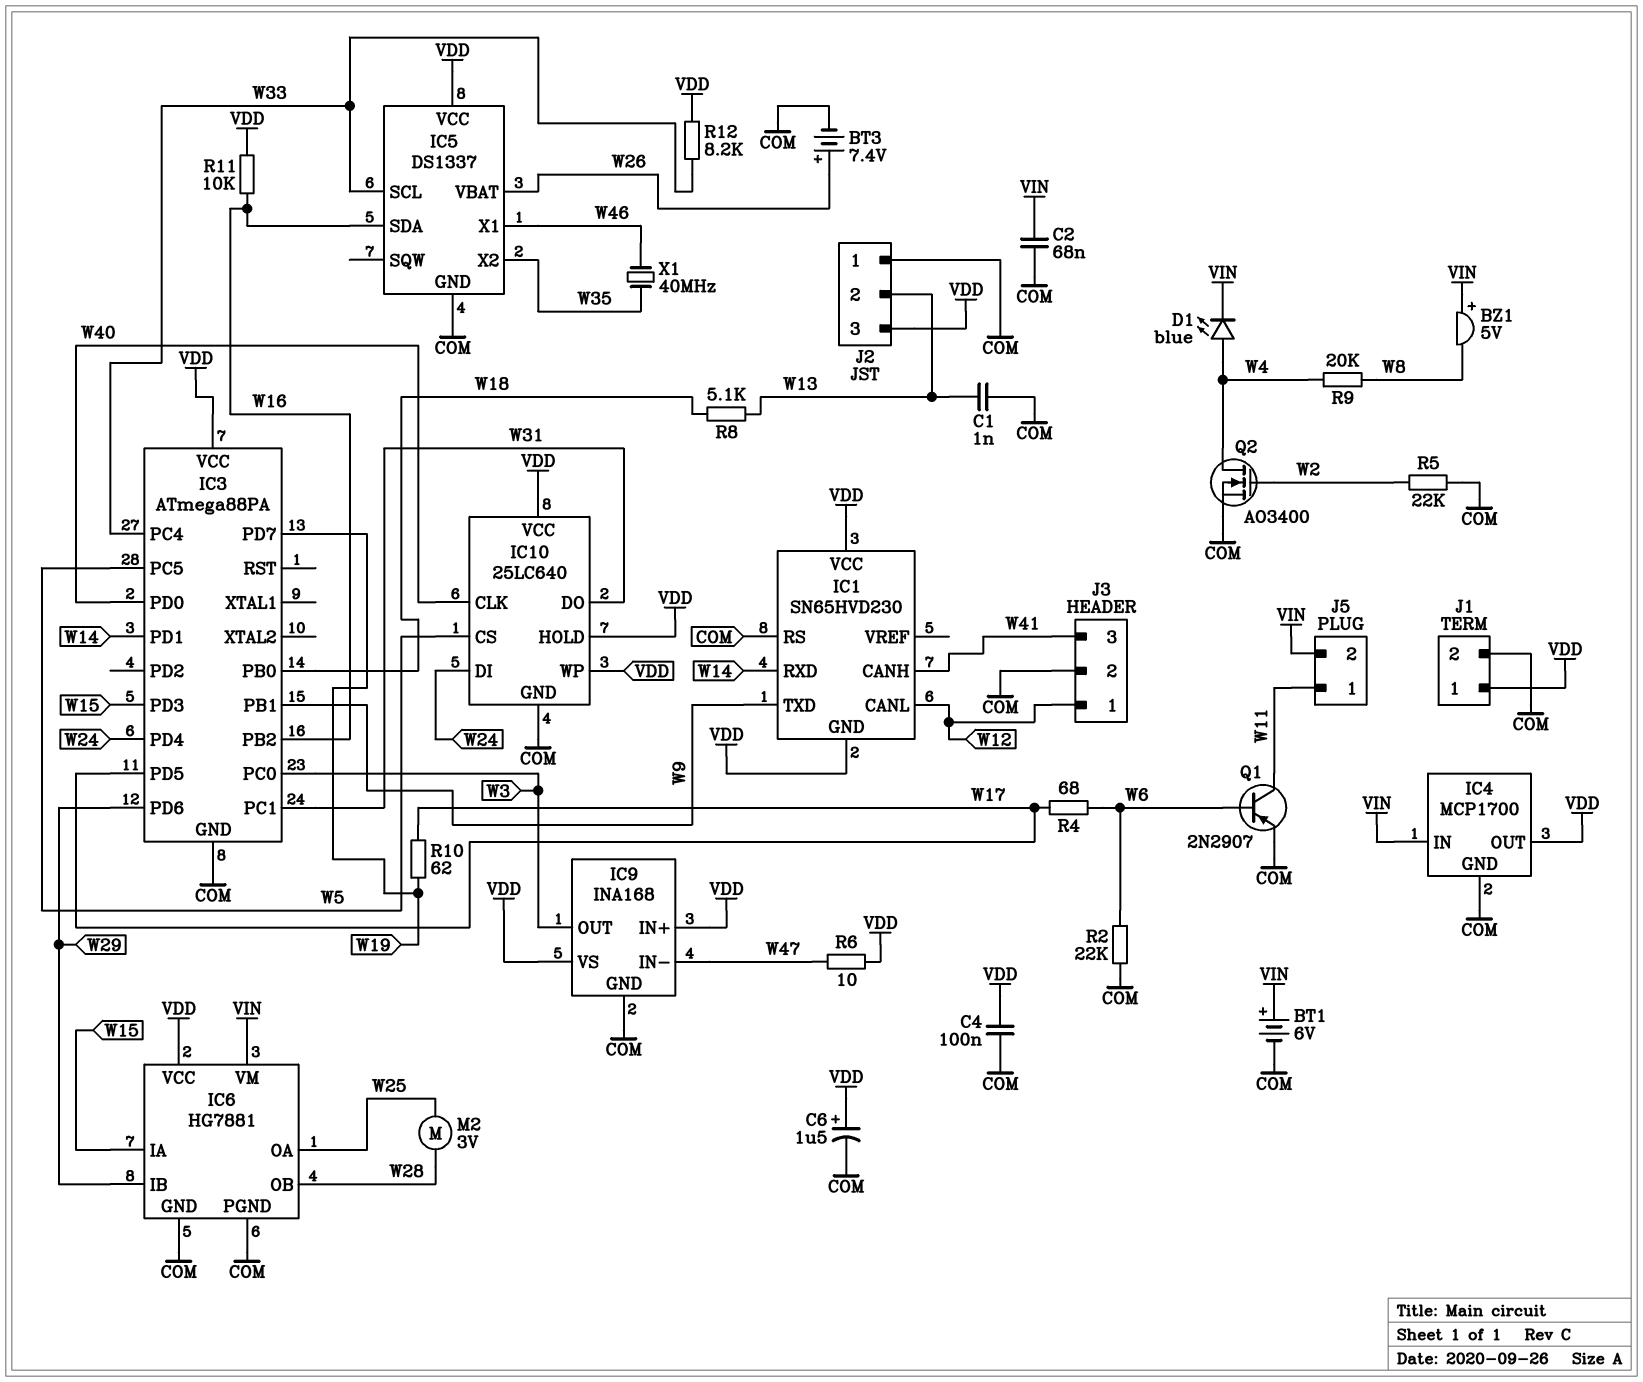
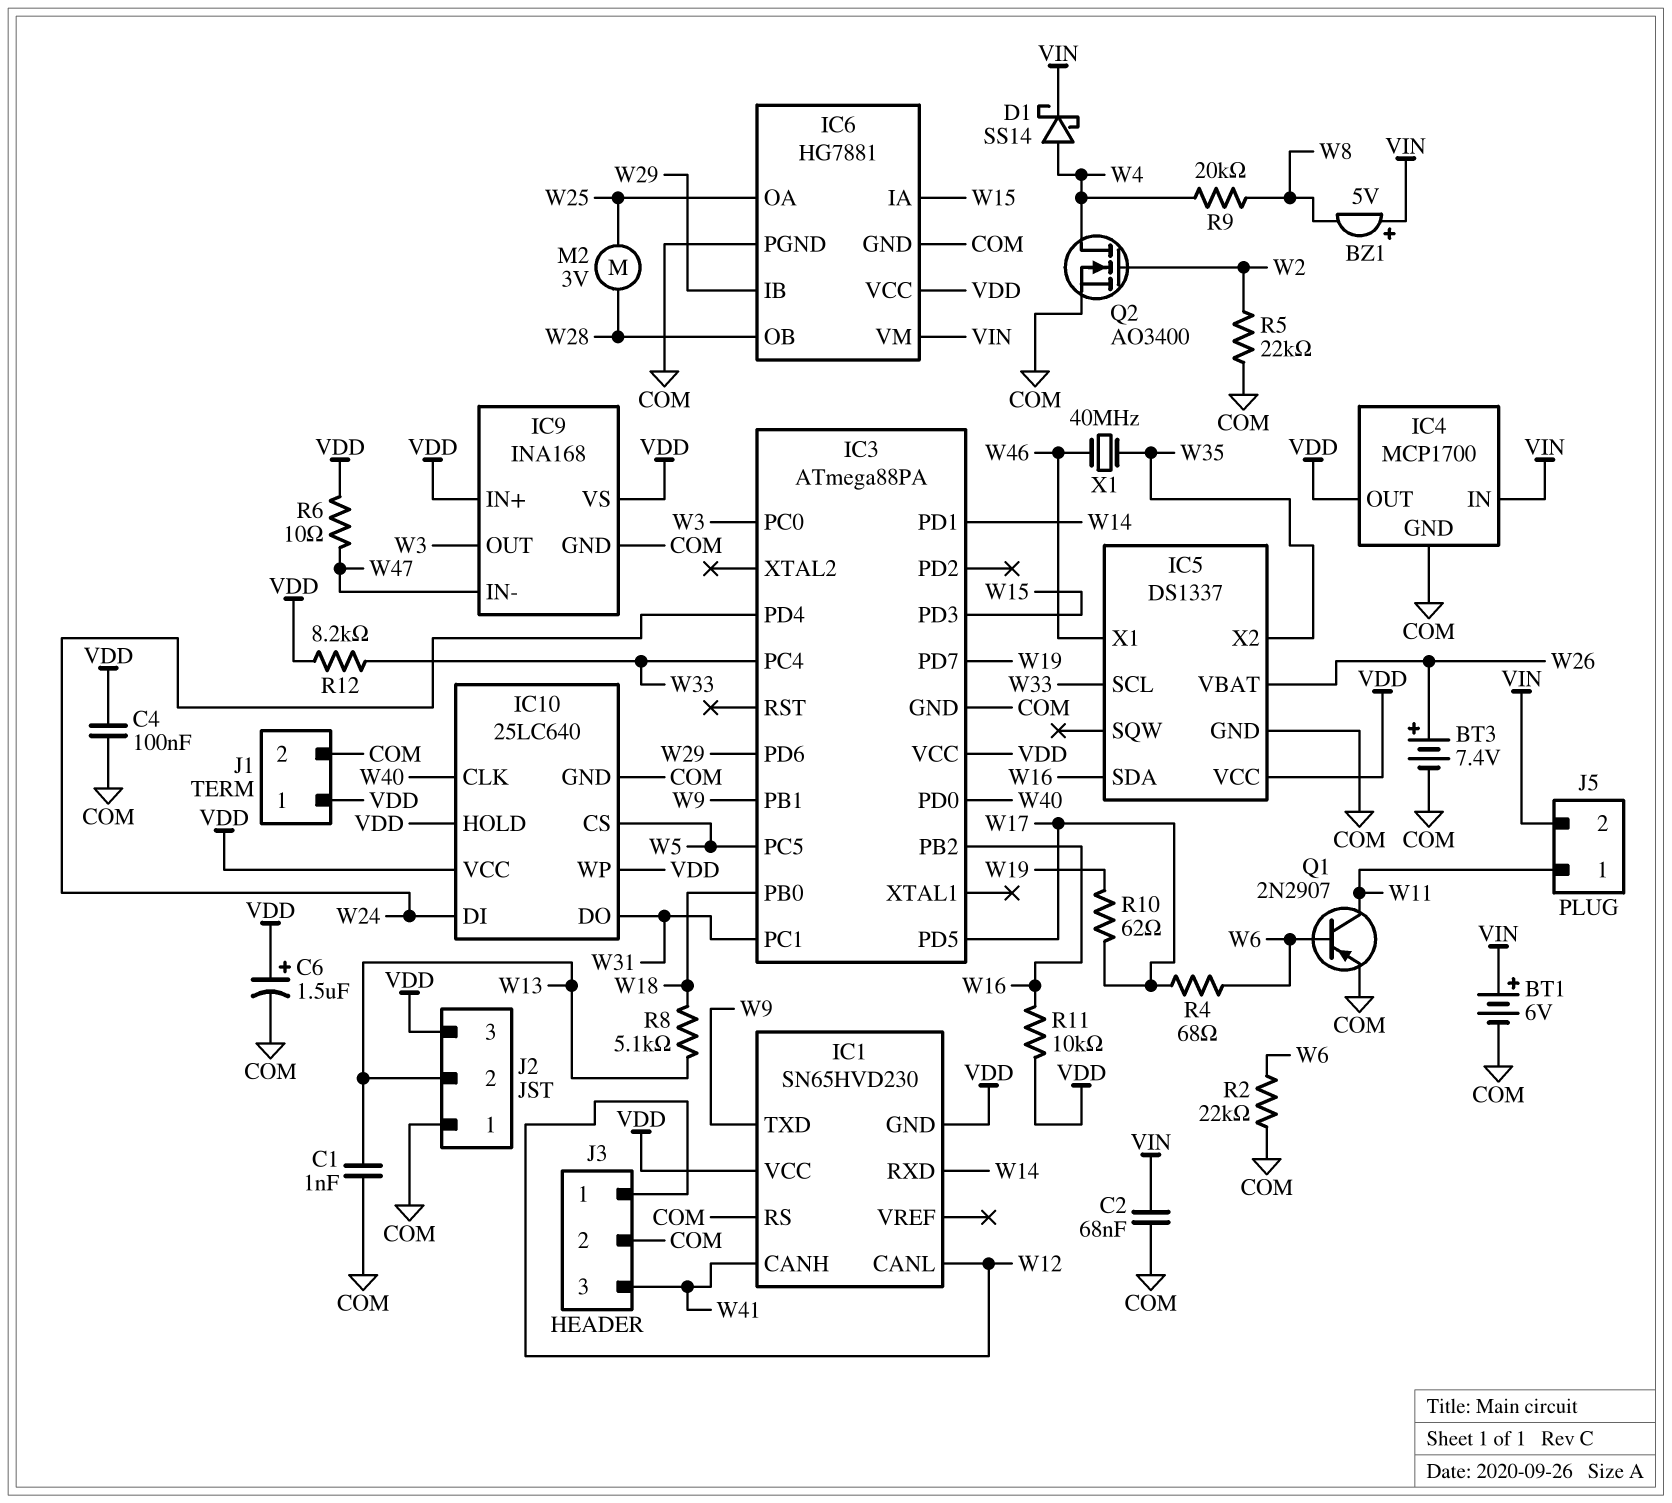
D1: LED blue (A W4, K VIN) -> schottky SS14 (A W4, K VIN)

